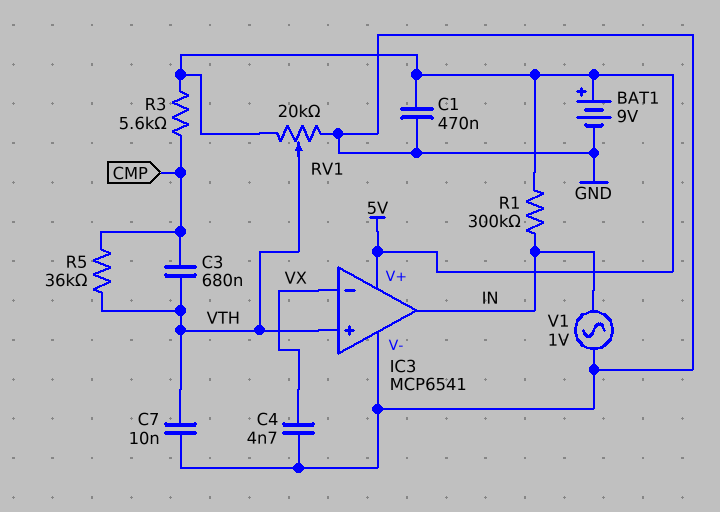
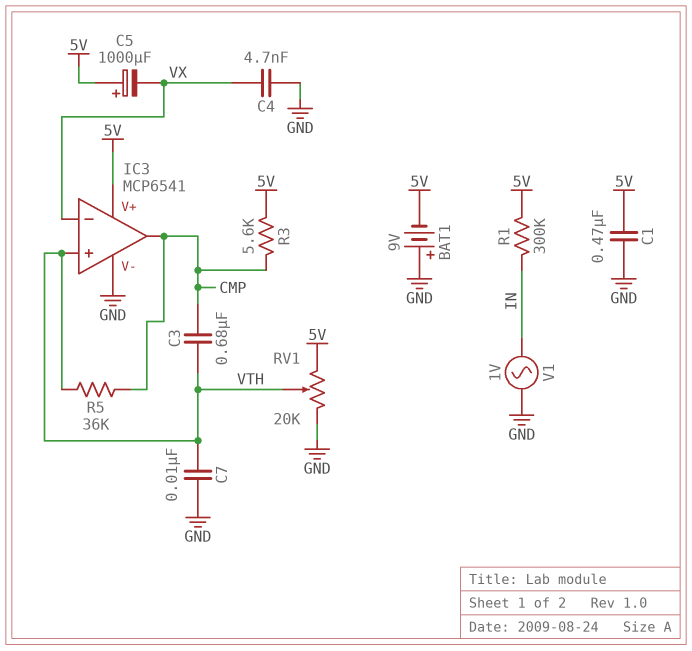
BAT1: 9V (plus 5V, minus GND) -> 9V (plus GND, minus 5V)
C5: none -> 1000uF (plus 5V, minus VX)
IC3 pin out: IN -> CMP

